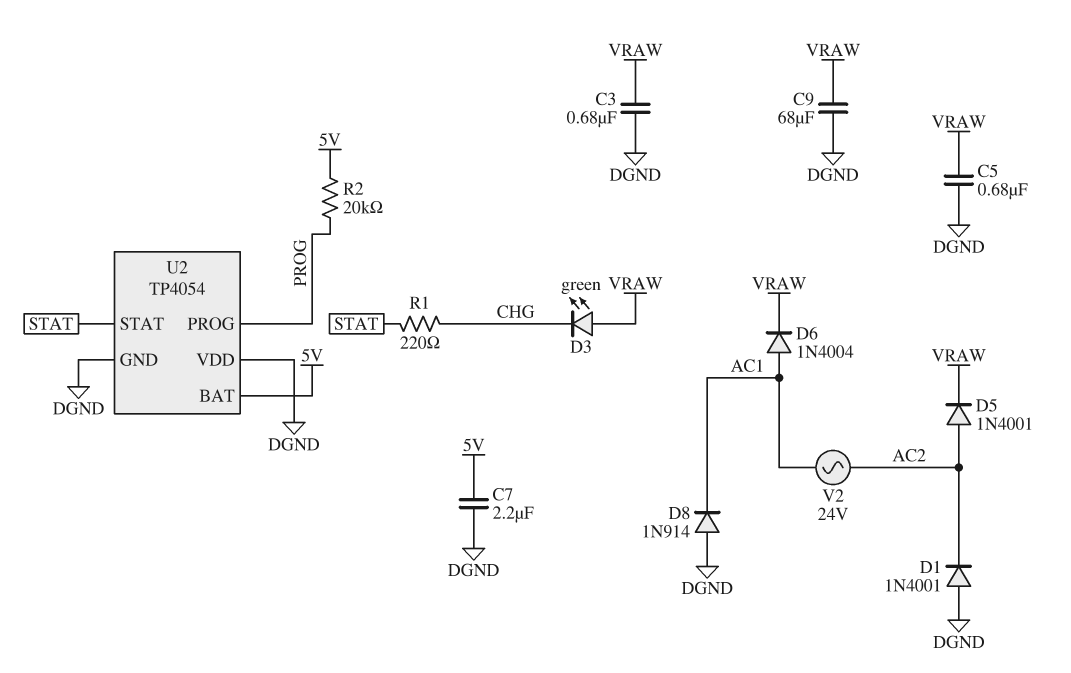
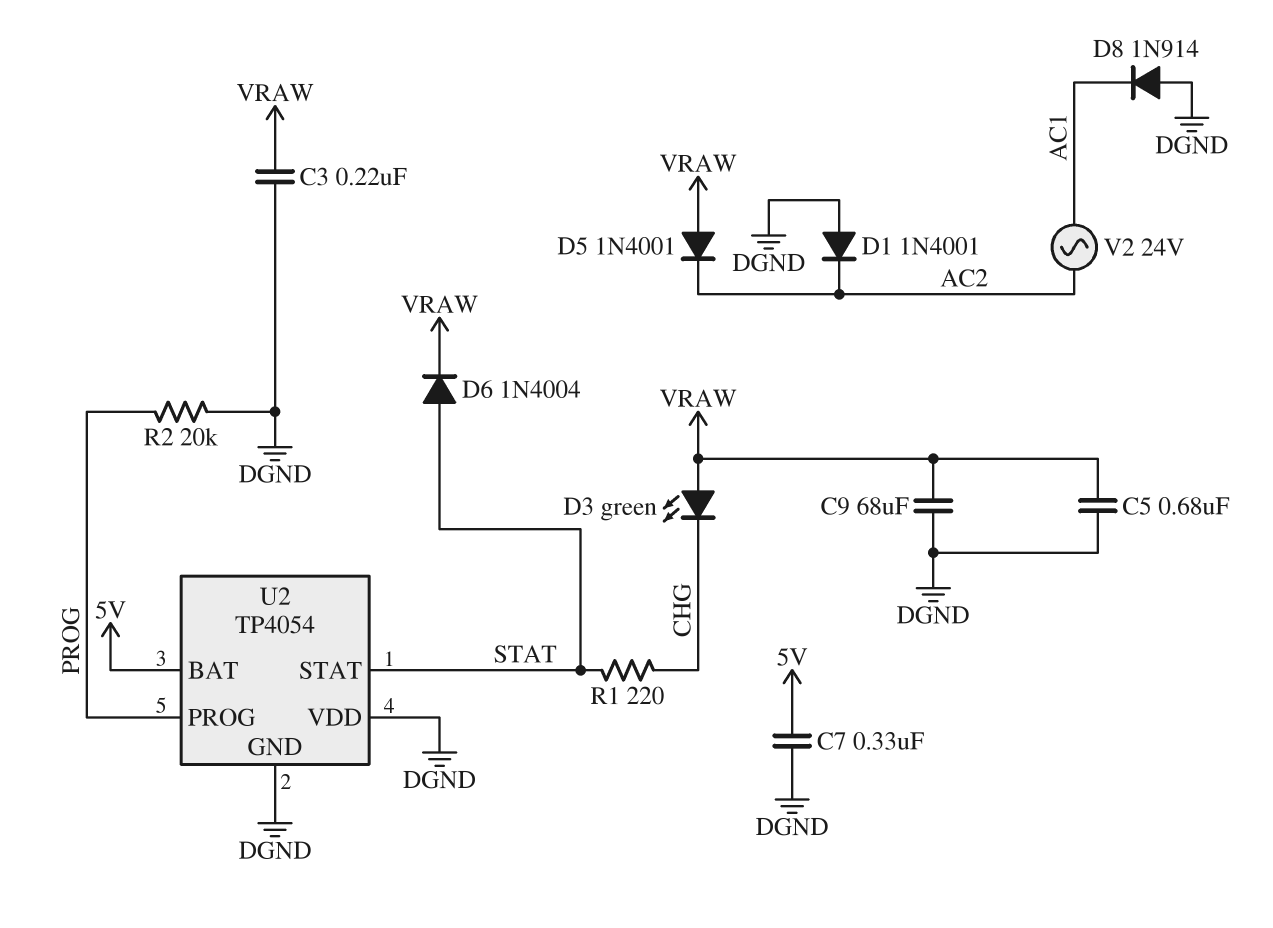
C3: 680nF (DGND, VRAW) -> 220nF (DGND, VRAW)
C7: 2.2uF (5V, DGND) -> 330nF (5V, DGND)
D5: diode 1N4001 (A AC2, K VRAW) -> diode 1N4001 (A VRAW, K AC2)
D6: diode 1N4004 (A AC1, K VRAW) -> diode 1N4004 (A STAT, K VRAW)
R2: 20k (5V, PROG) -> 20k (DGND, PROG)

